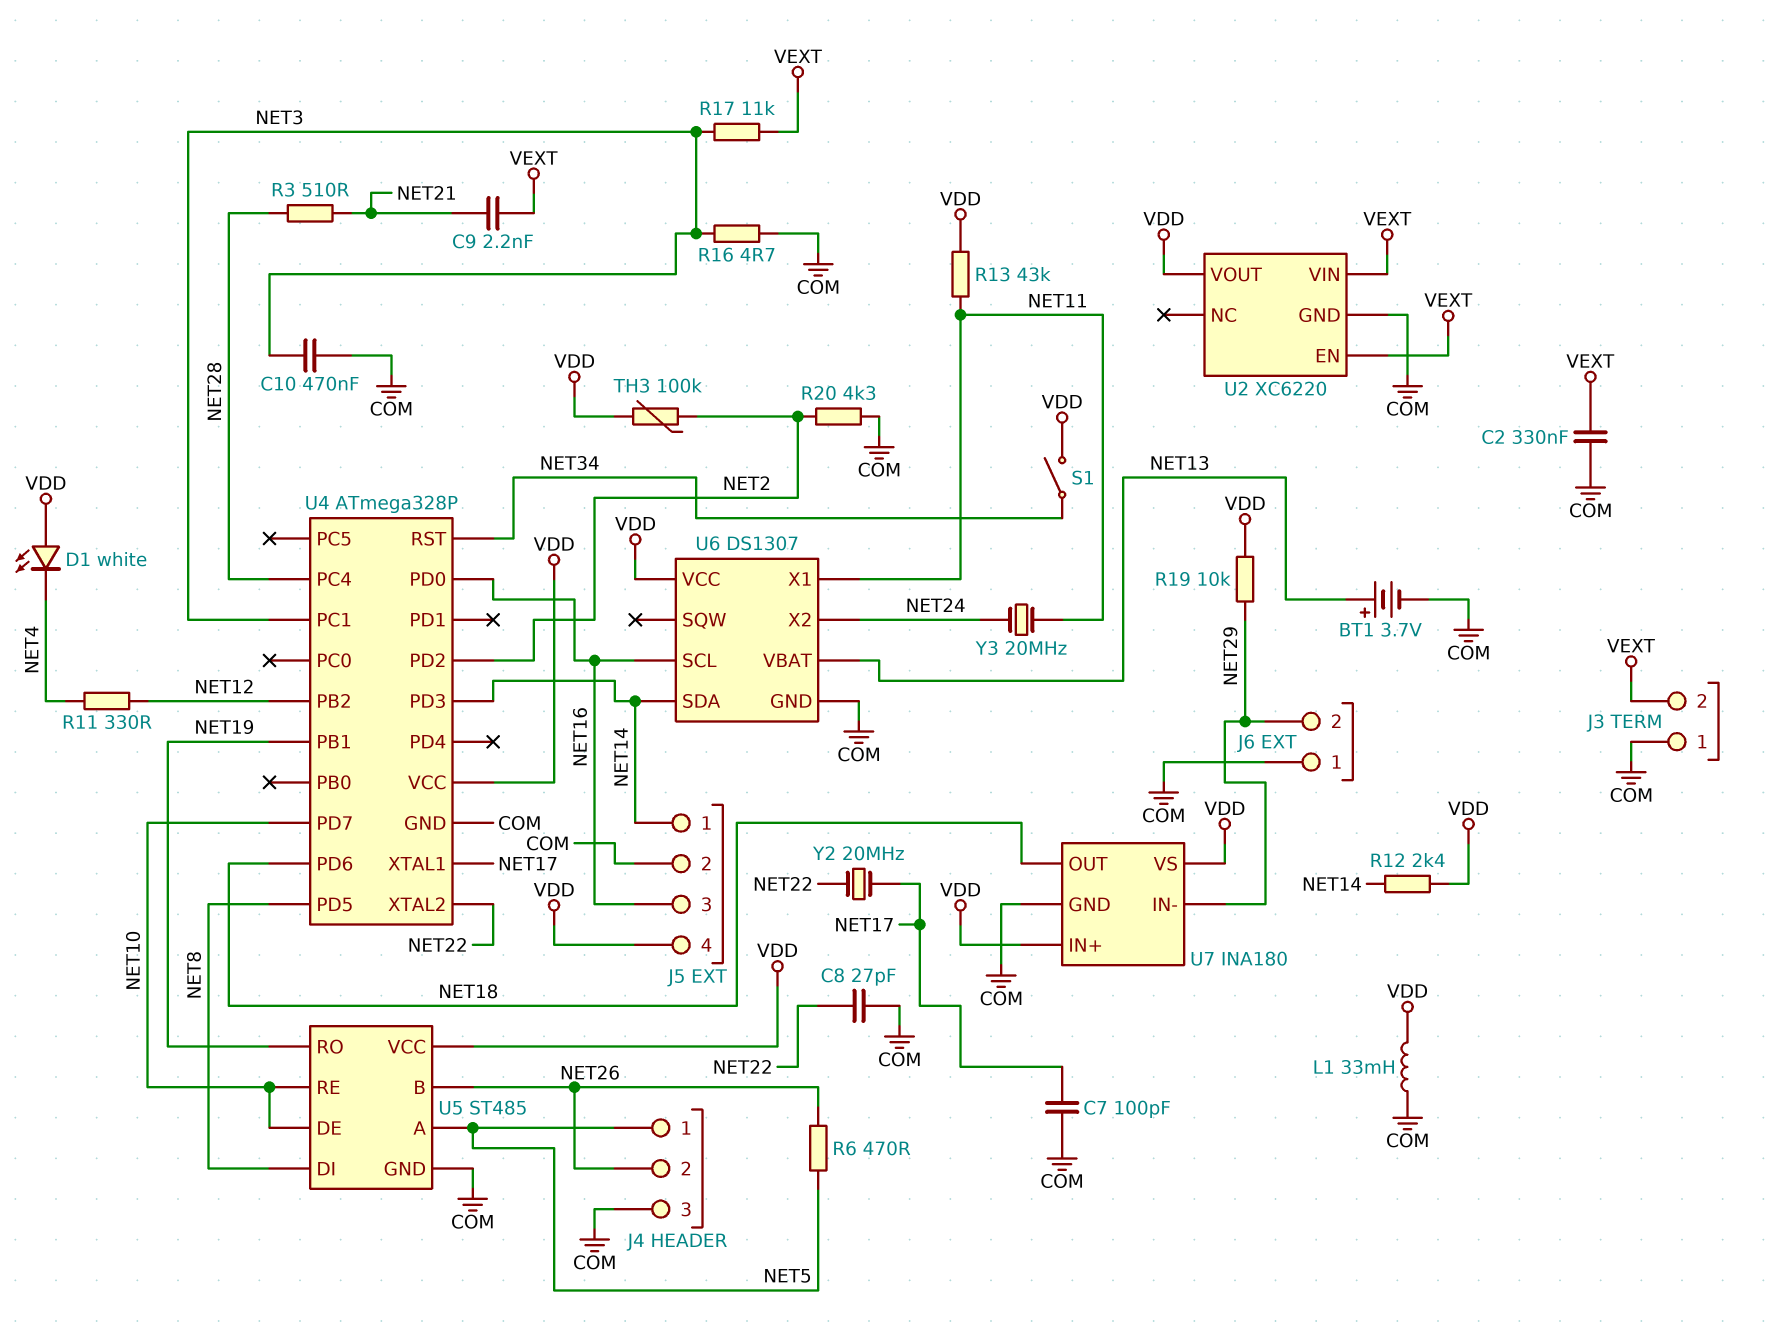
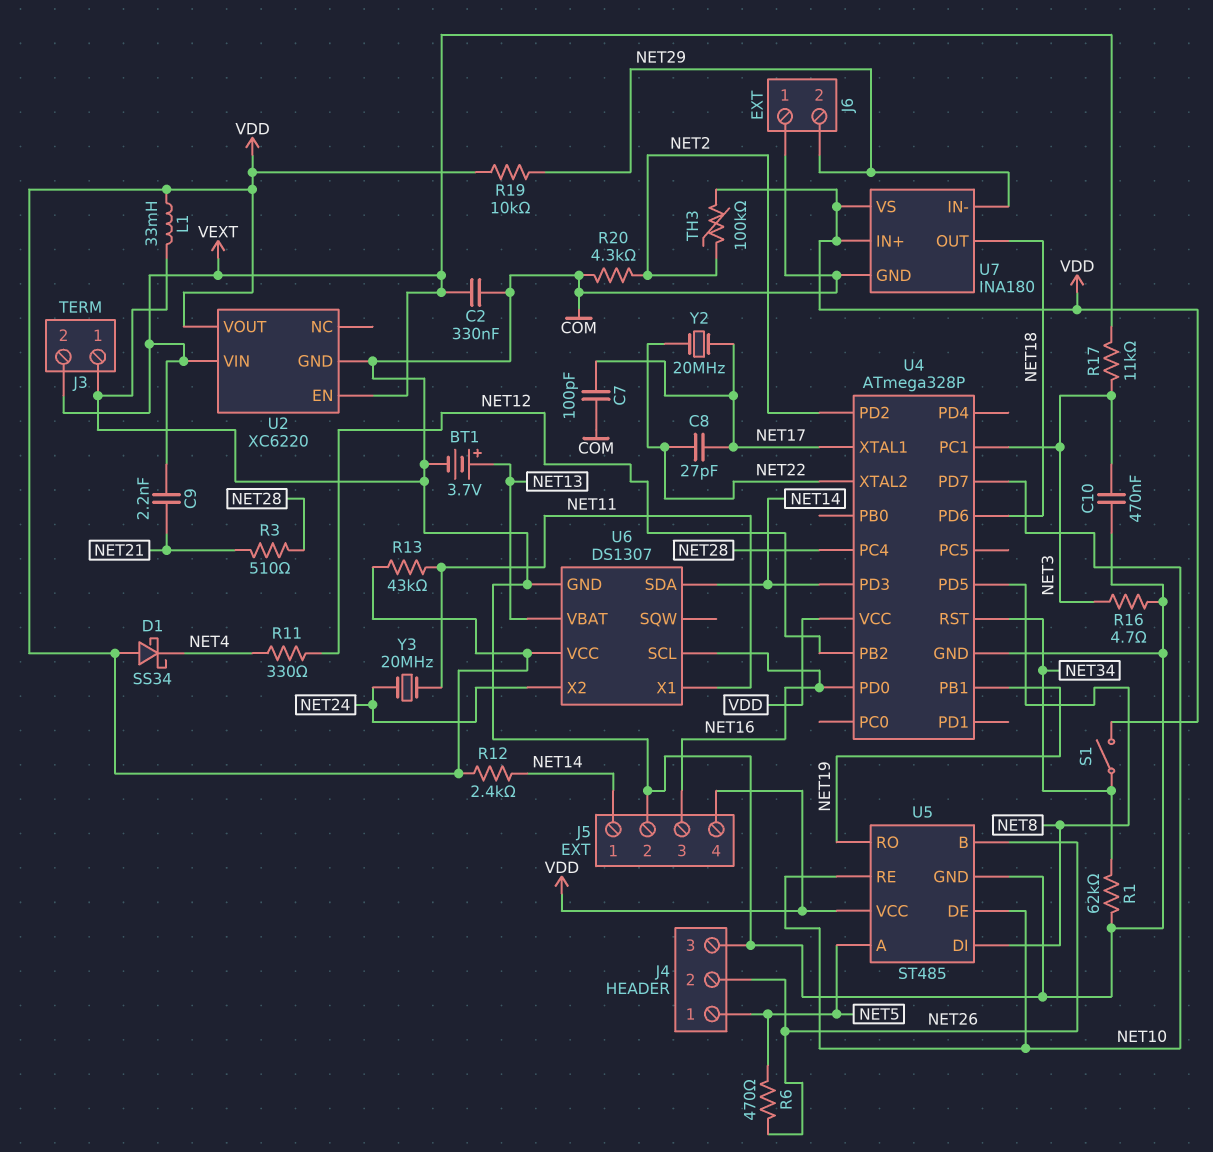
C8: 27pF (COM, NET22) -> 27pF (NET17, NET22)
D1: LED white (A VDD, K NET4) -> schottky SS34 (A VDD, K NET4)
R1: none -> 62k (COM, NET34)

